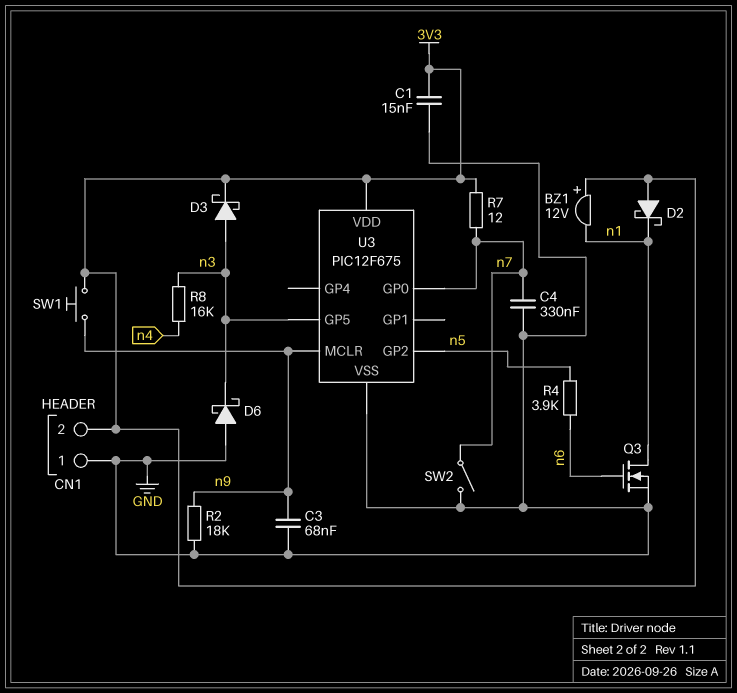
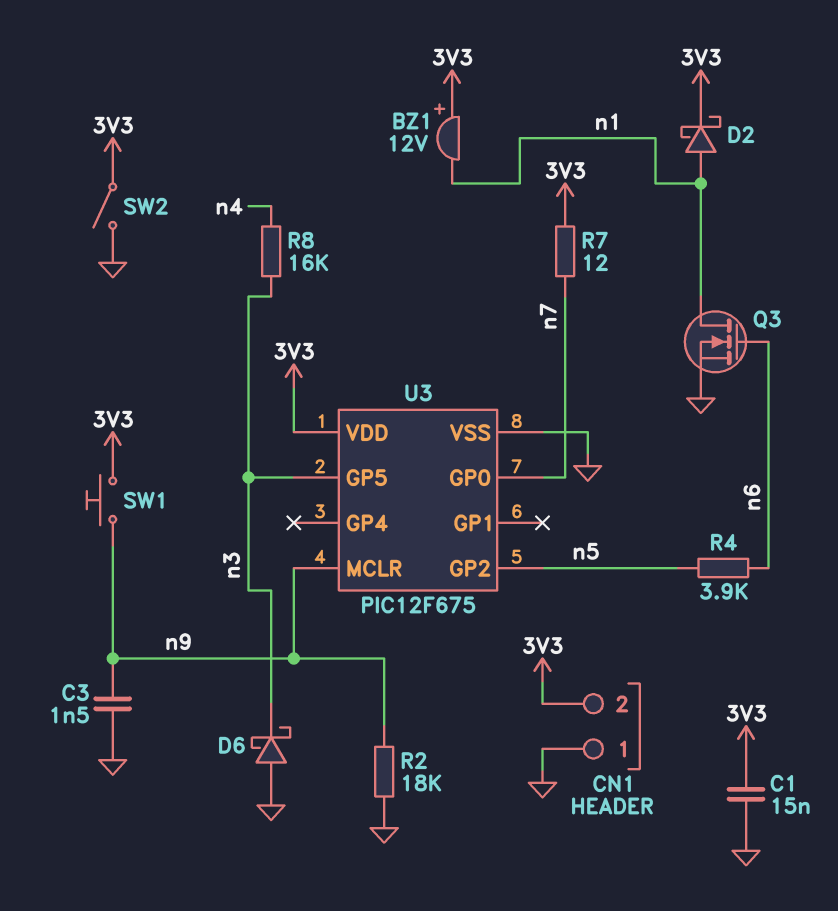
C3: 68nF (GND, n9) -> 1.5nF (GND, n9)
C4: 330nF (GND, n7) -> none
D2: schottky (A 3V3, K n1) -> schottky (A n1, K 3V3)
D3: schottky (A n3, K 3V3) -> none
SW2: switch (GND, n7) -> switch (3V3, GND)

